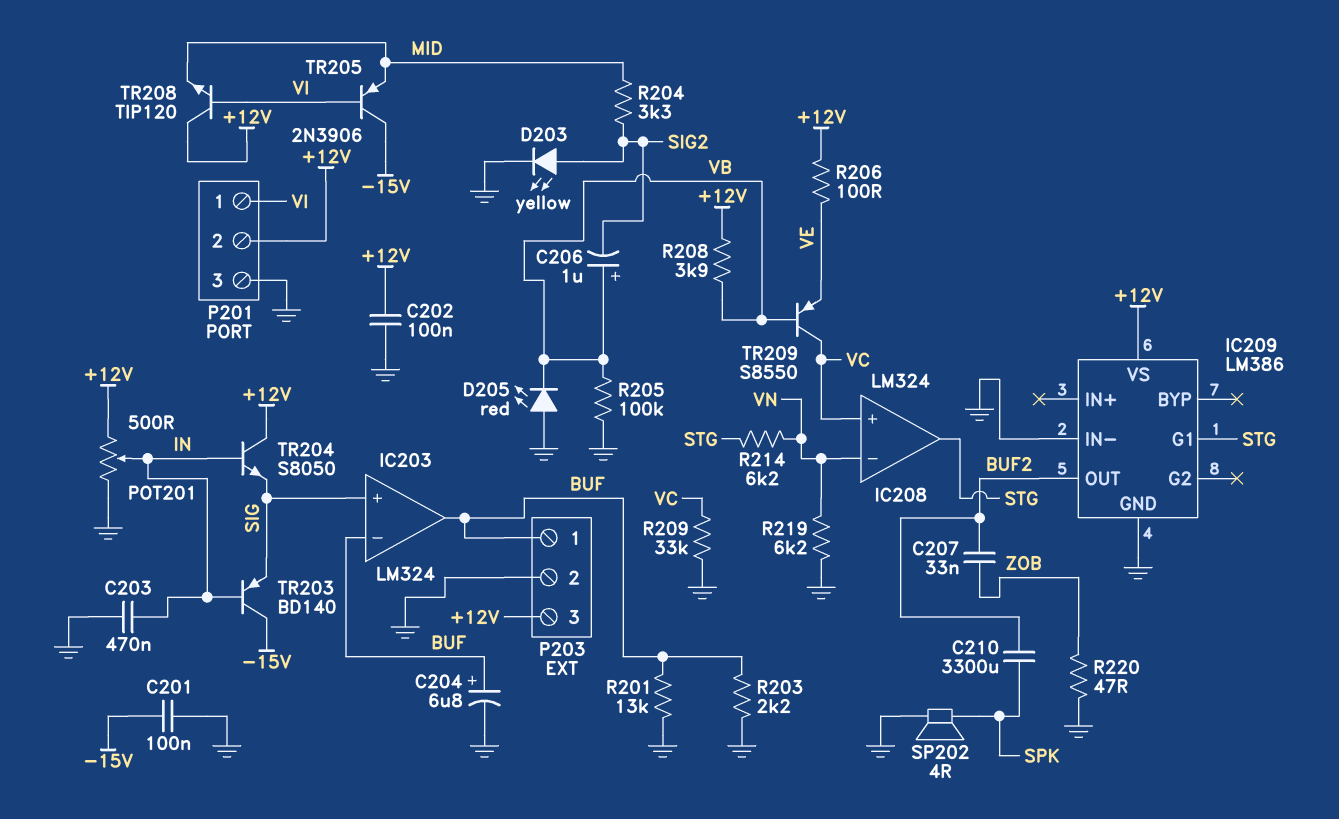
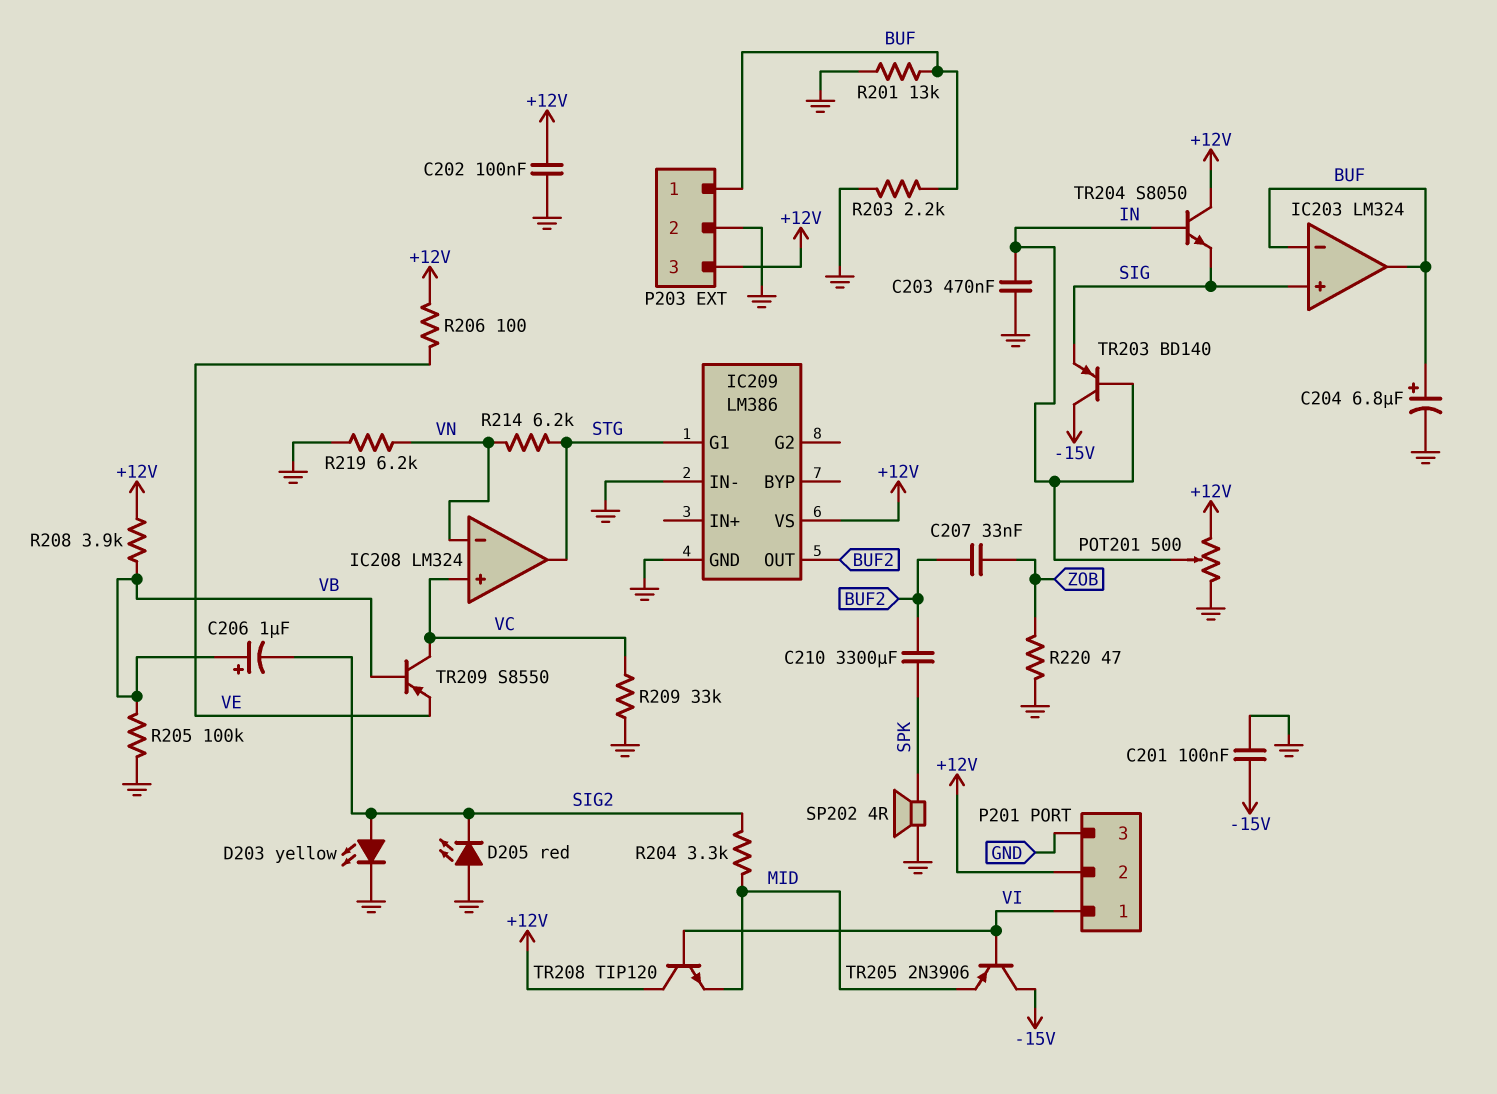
D205: LED red (A GND, K VB) -> LED red (A GND, K SIG2)

